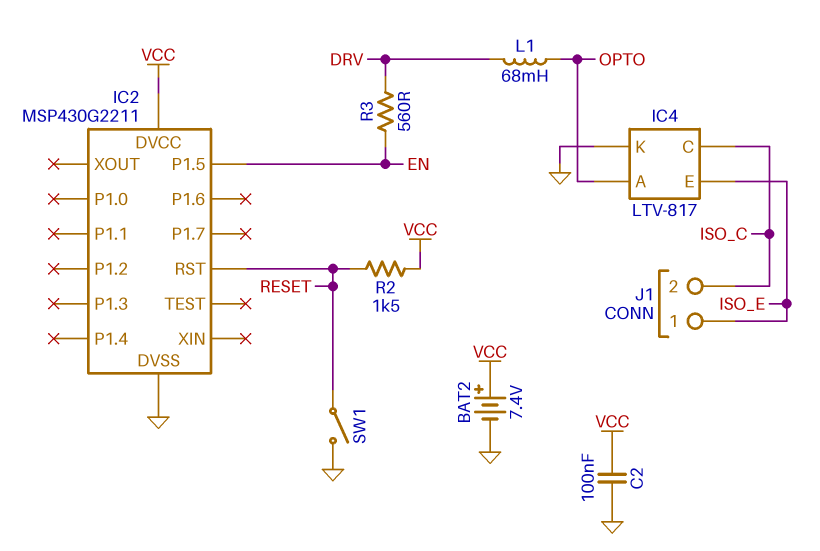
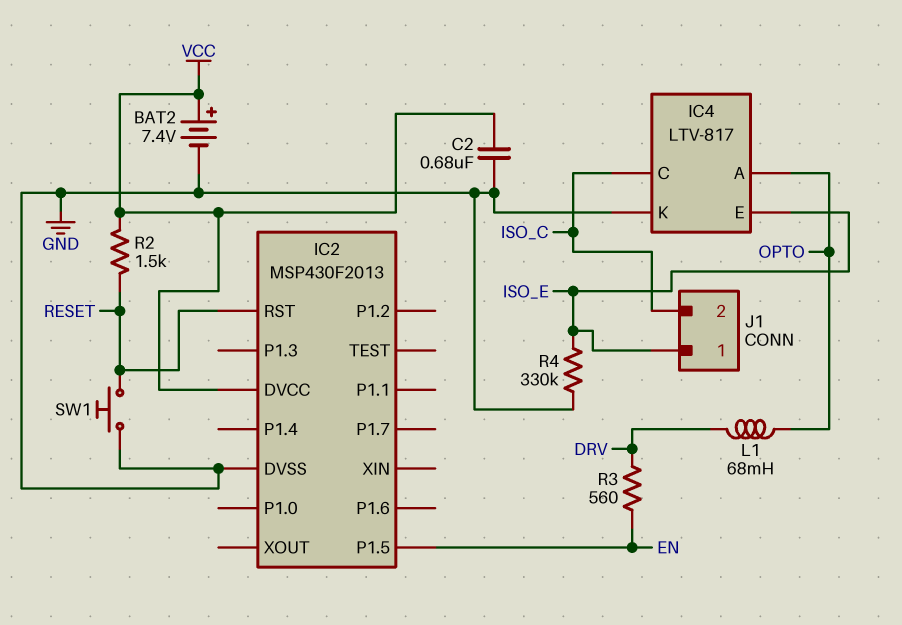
C2: 100nF (GND, VCC) -> 680nF (GND, VCC)
IC2: MSP430G2211 -> MSP430F2013
R4: none -> 330k (GND, ISO_E)
SW1: switch (GND, RESET) -> button (GND, RESET)

